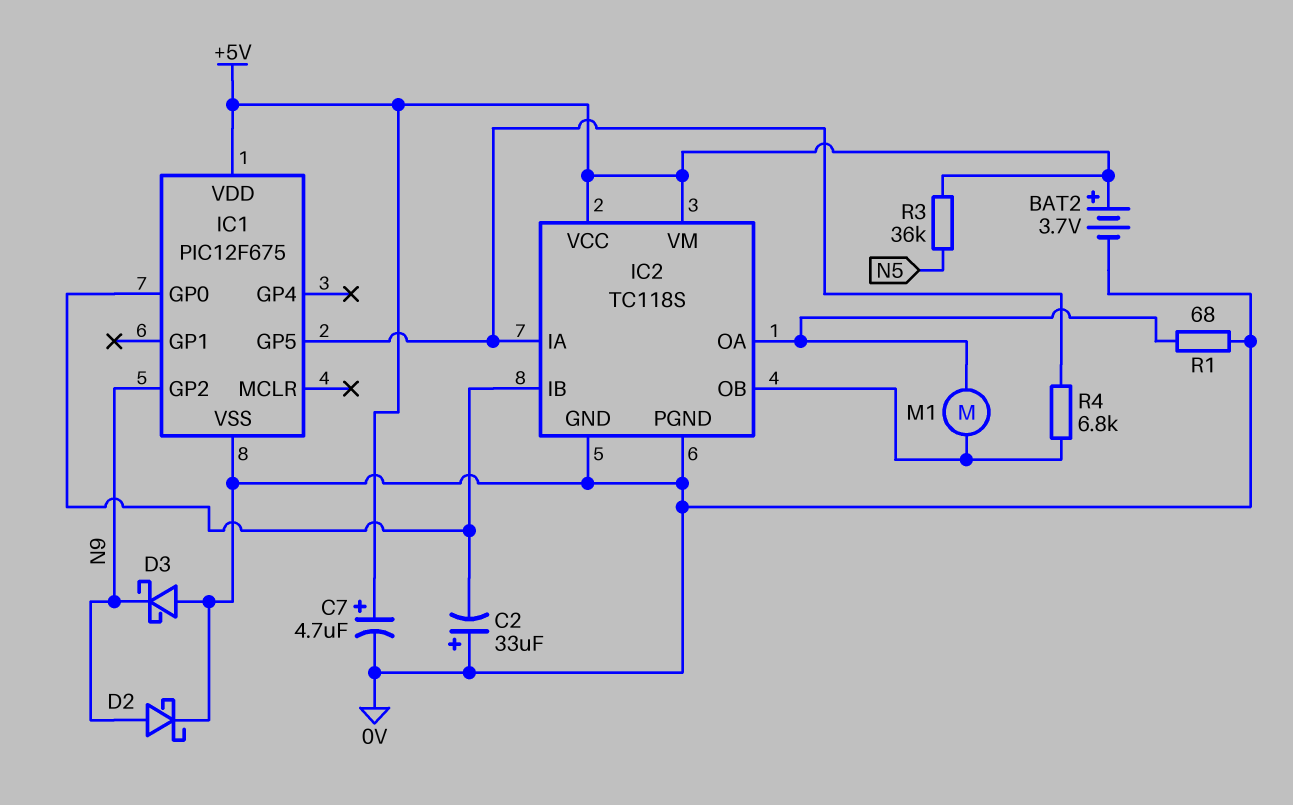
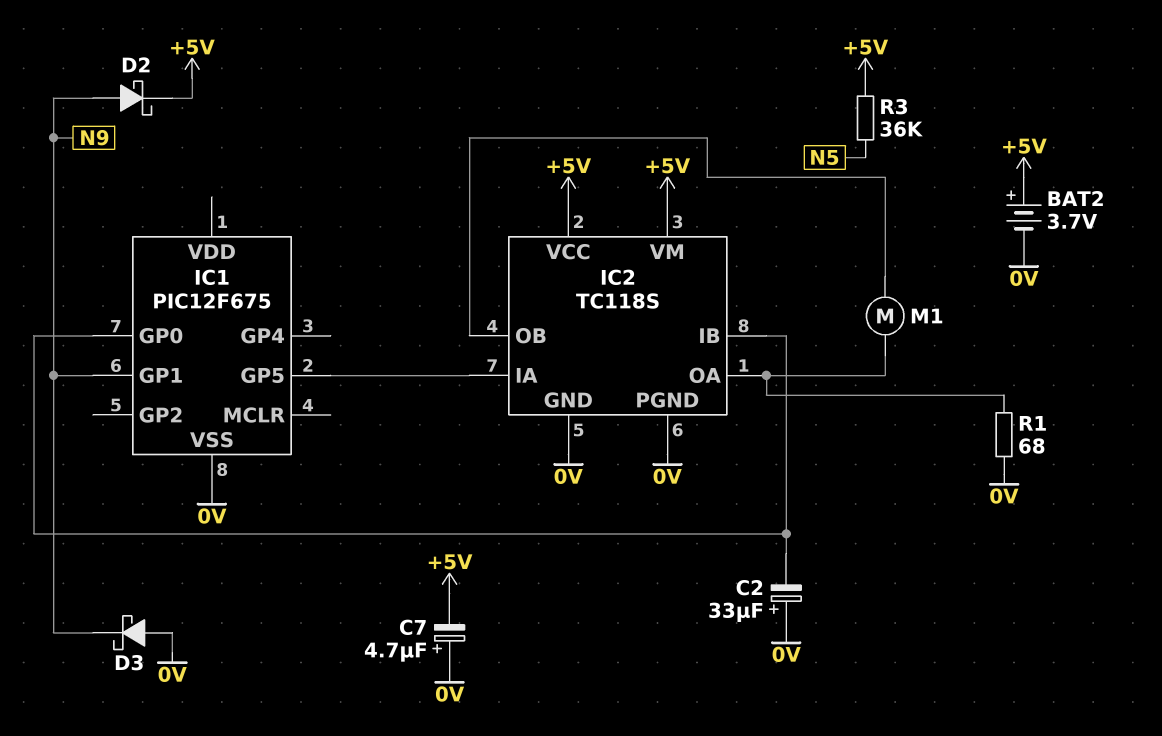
C7: 4.7uF (plus +5V, minus 0V) -> 4.7uF (plus 0V, minus +5V)
D2: schottky (A N9, K 0V) -> schottky (A N9, K +5V)
IC1 pin GP1: none -> N9
IC1 pin GP2: N9 -> none
IC1 pin VDD: +5V -> none
R4: 6.8k (IC1/GP5, IC2/OB) -> none

